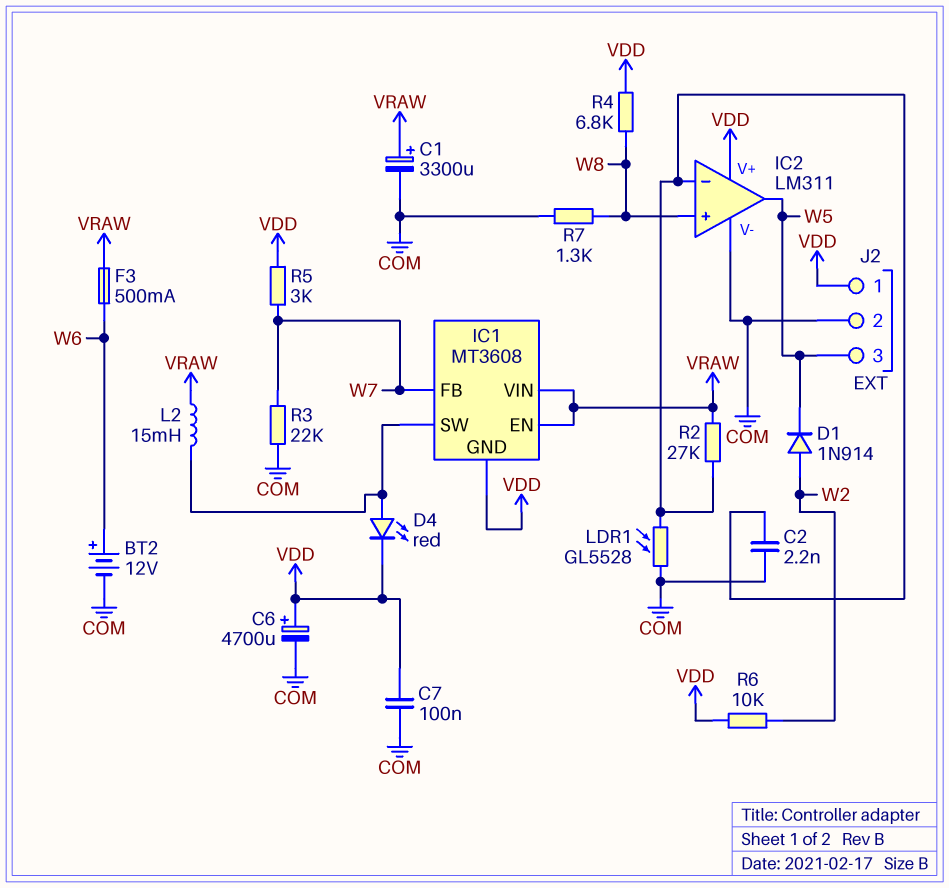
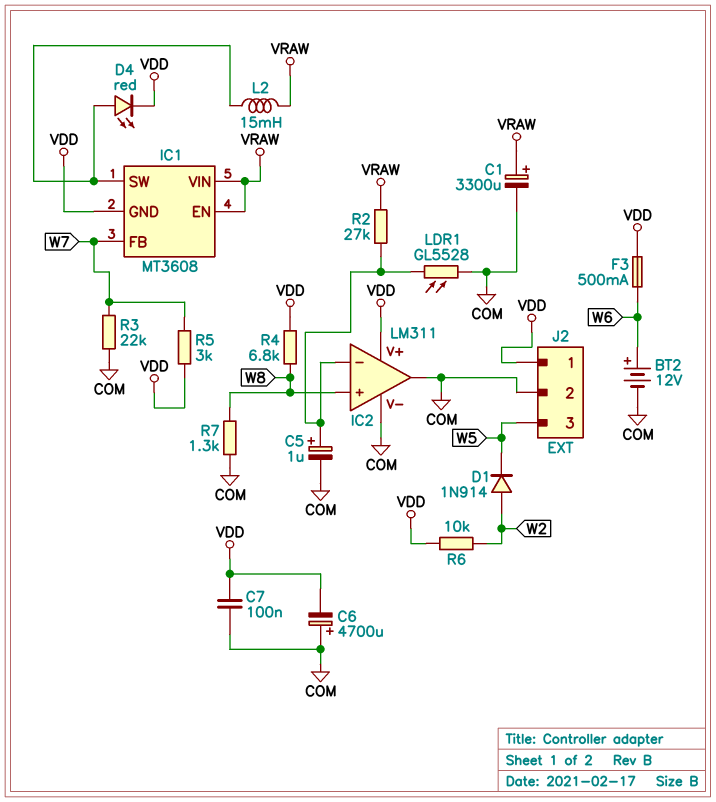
C2: 2.2nF (COM, IC2/in-) -> none
C5: none -> 1uF (plus IC2/in-, minus COM)
C6: 4700uF (plus VDD, minus COM) -> 4700uF (plus COM, minus VDD)
F3: 500mA (VRAW, W6) -> 500mA (VDD, W6)
IC2 pin out: W5 -> COM

